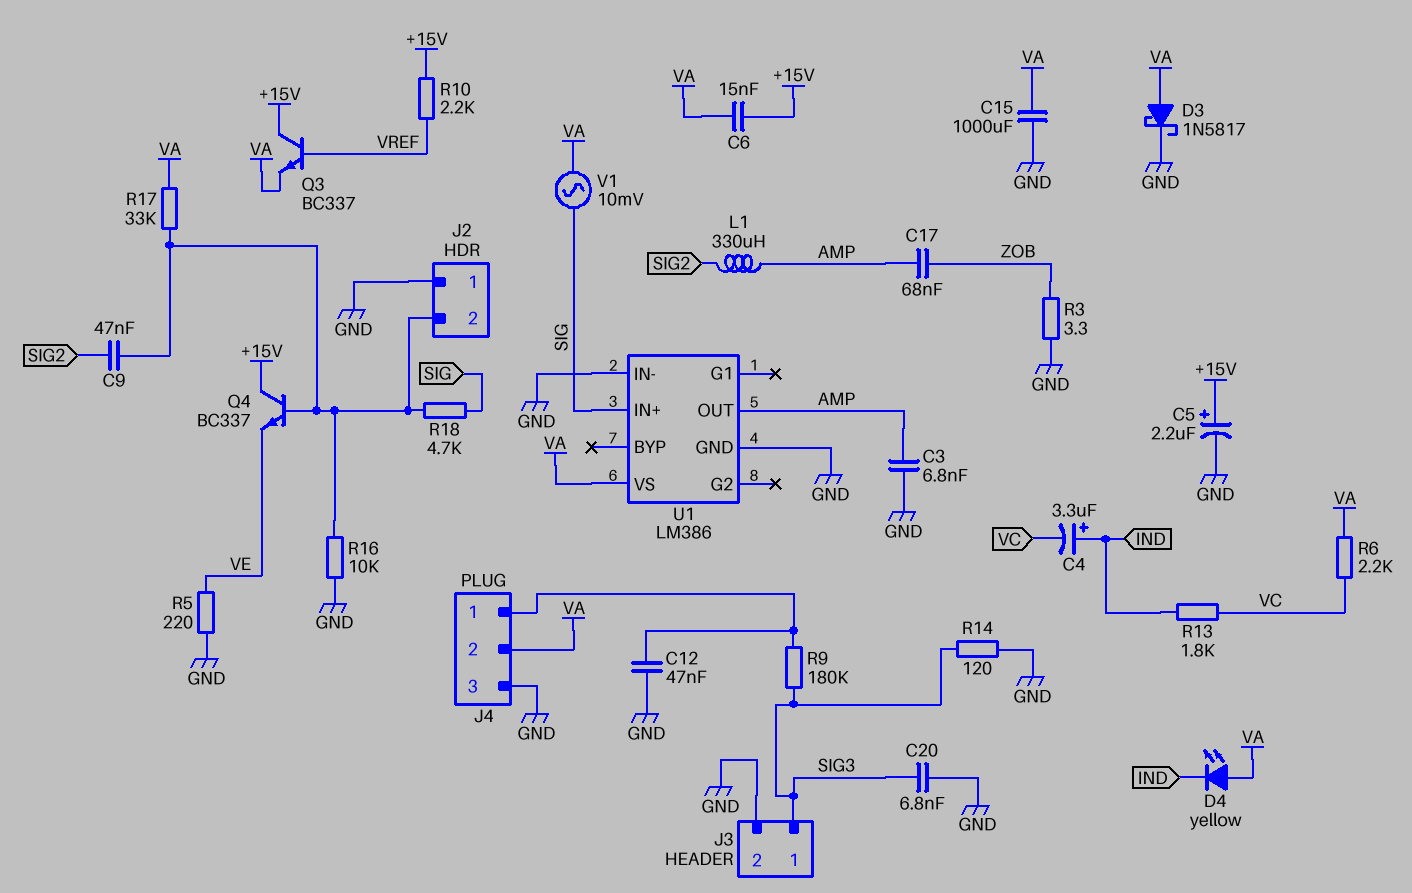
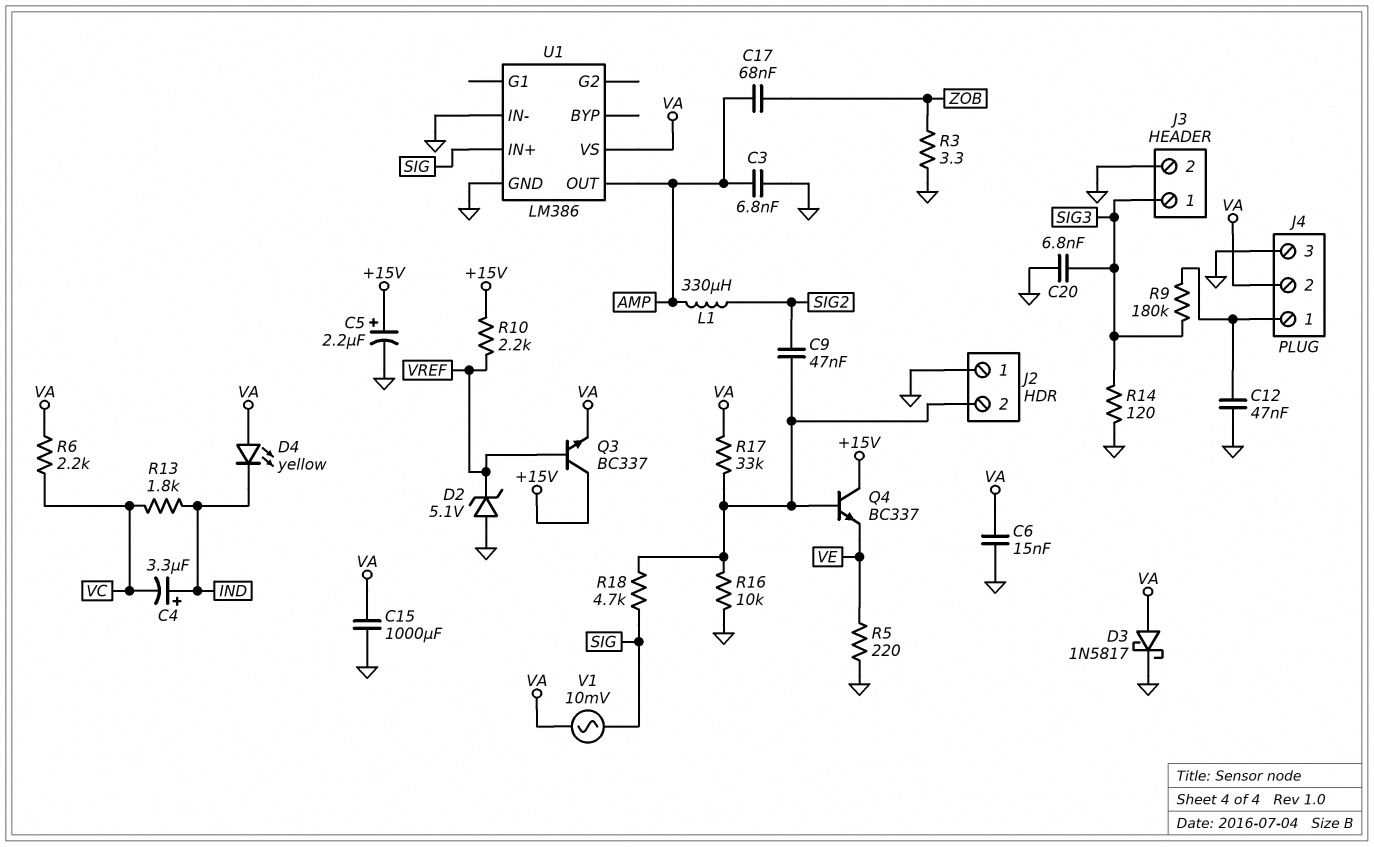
C6: 15nF (+15V, VA) -> 15nF (GND, VA)
D2: none -> zener 5.1V (A GND, K VREF)

